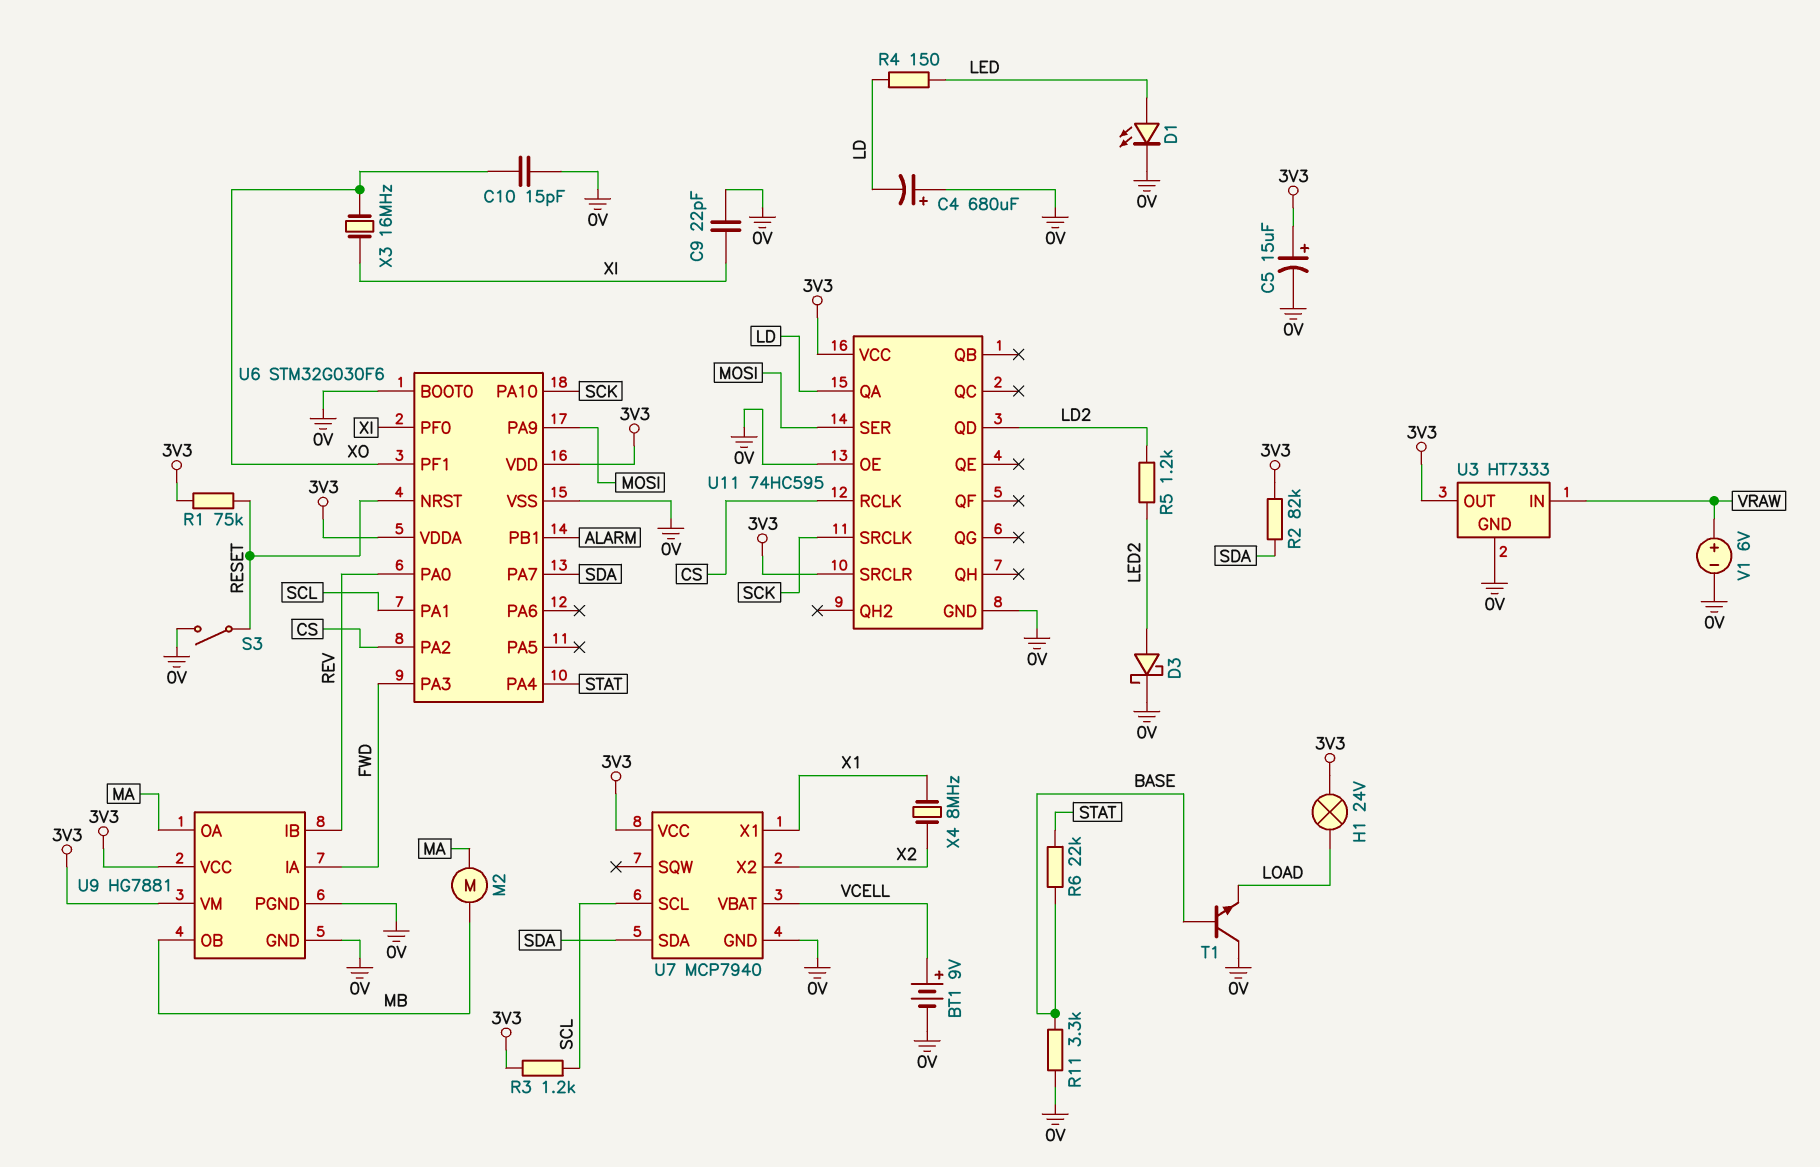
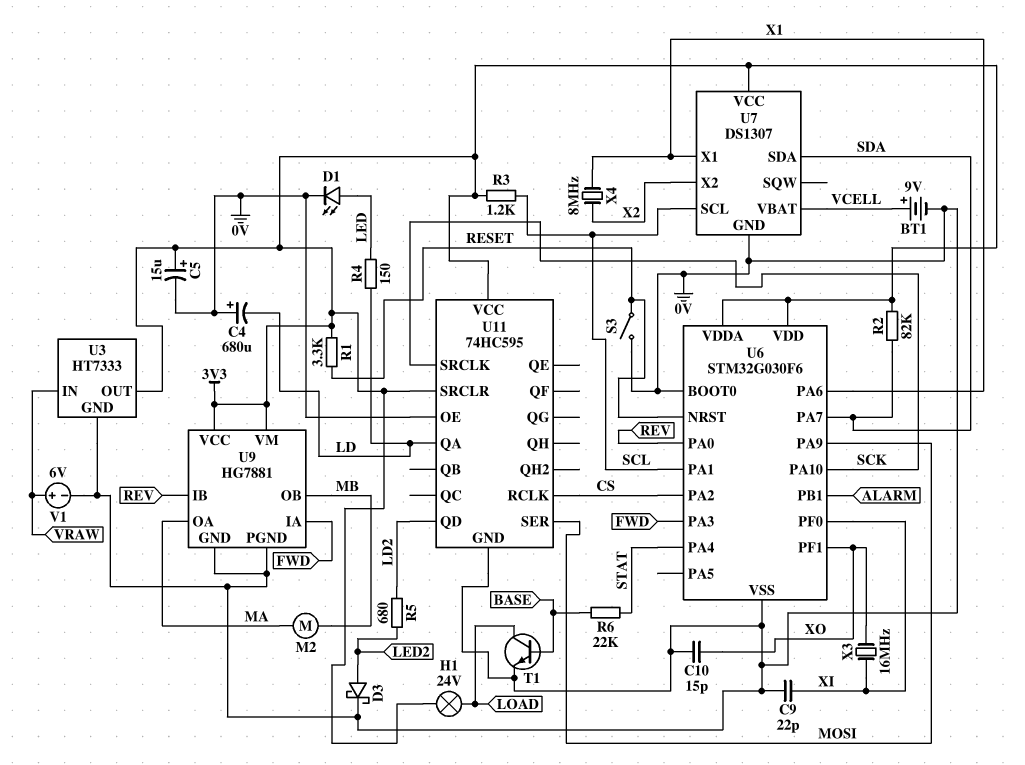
R1: 75k (3V3, RESET) -> 3.3k (3V3, RESET)
R5: 1.2k (LD2, LED2) -> 680 (LD2, LED2)
R11: 3.3k (0V, BASE) -> none
T1: NPN (B BASE, C 0V, E LOAD) -> NPN (B BASE, C LOAD, E 0V)
U6 pin PA6: none -> X1
U7: MCP7940 -> DS1307

